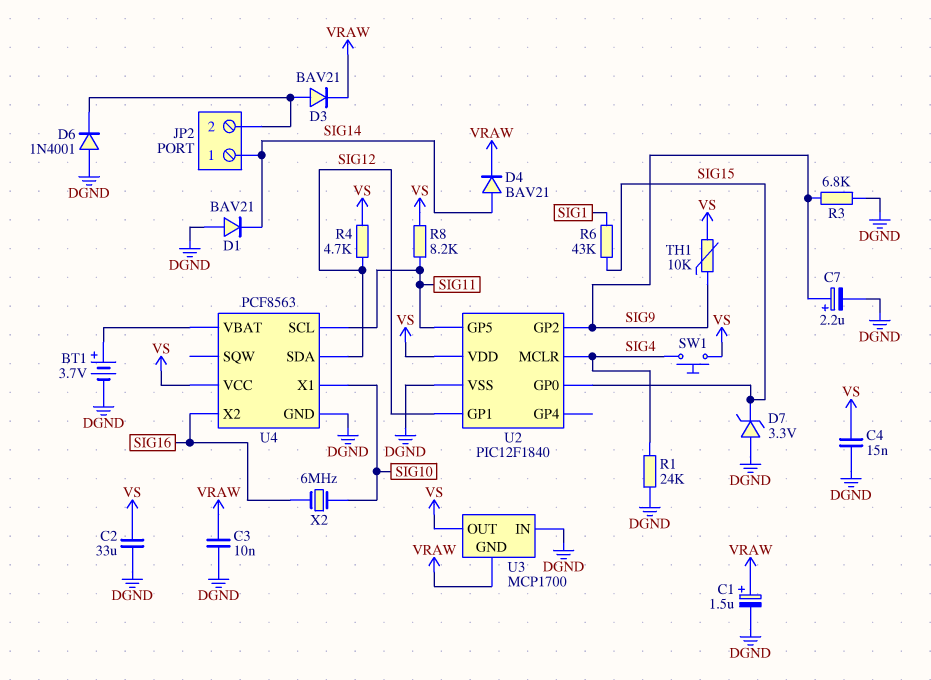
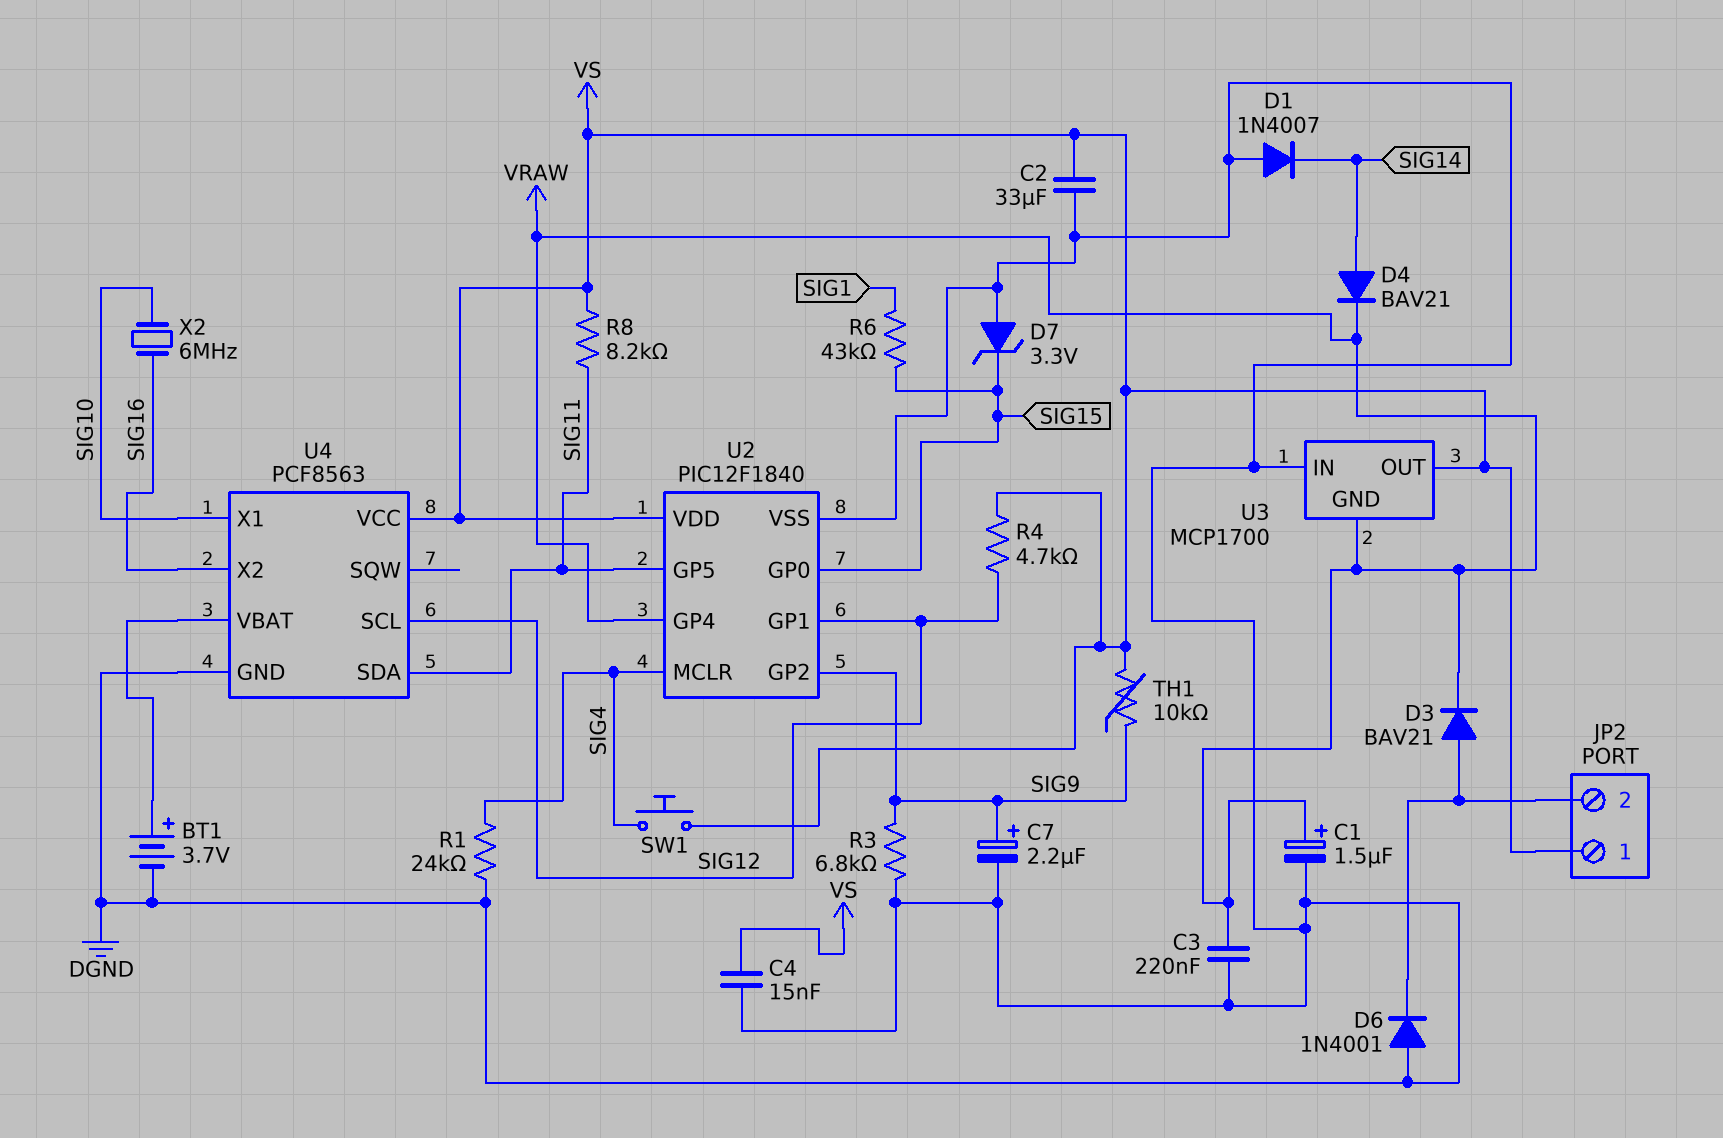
C3: 10nF (DGND, VRAW) -> 220nF (DGND, VRAW)
D1: diode BAV21 (A DGND, K SIG14) -> diode 1N4007 (A DGND, K SIG14)
JP2 pin 1: SIG14 -> VS
U2 pin GP4: none -> VRAW
U4 pin SCL: SIG11 -> SIG12
U4 pin SDA: SIG12 -> SIG11

